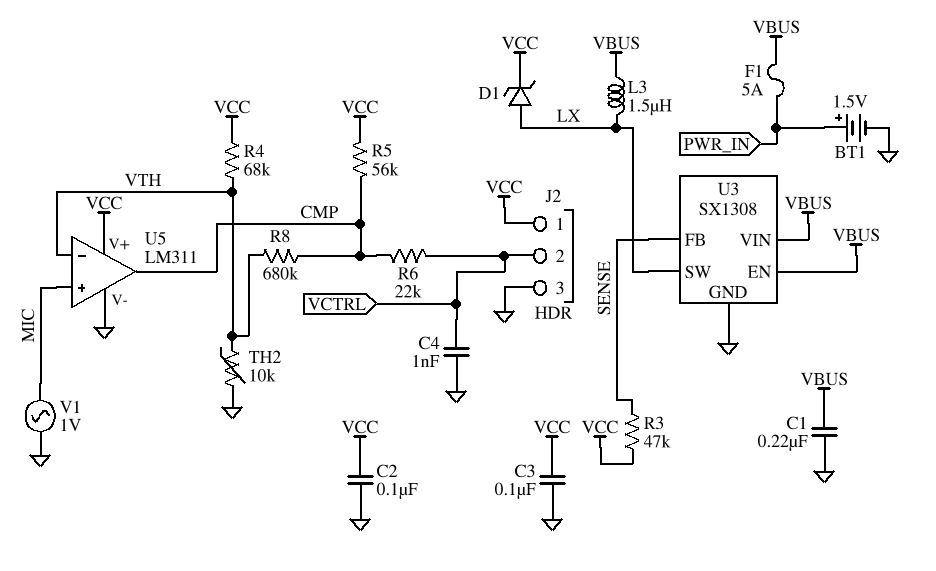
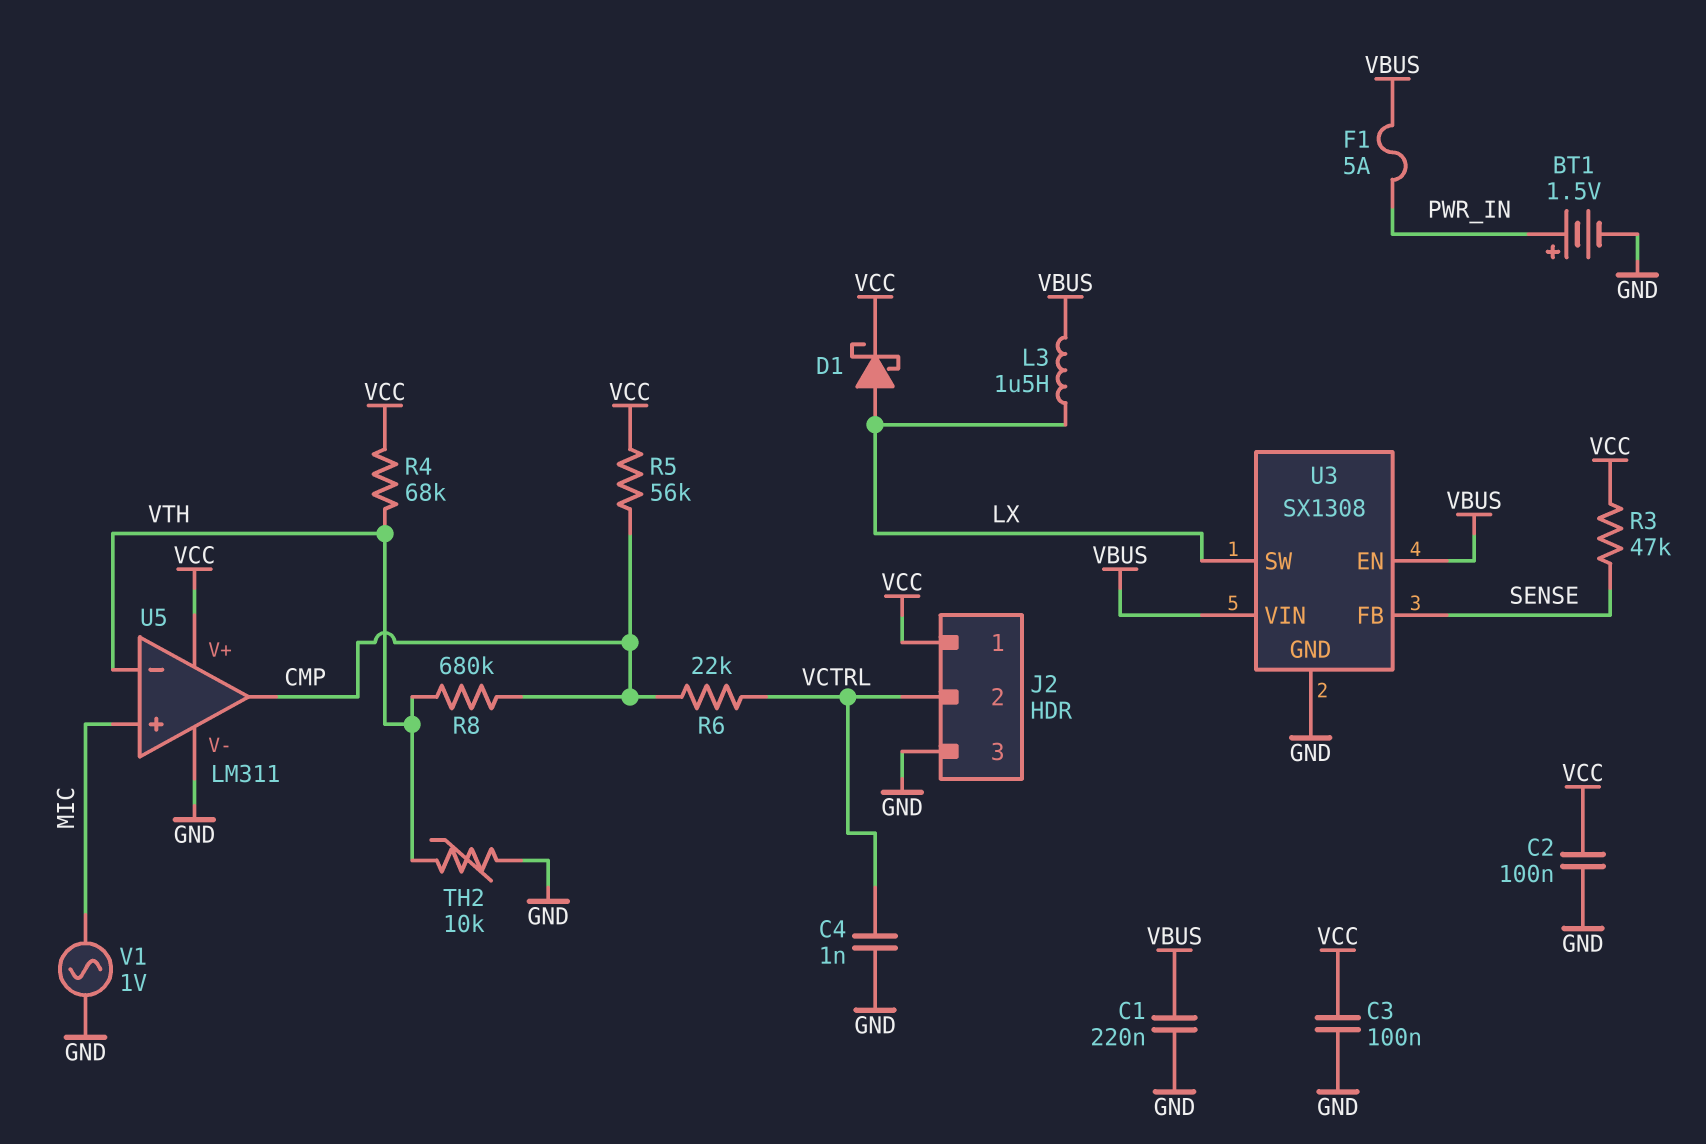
D1: zener (A LX, K VCC) -> schottky (A LX, K VCC)

